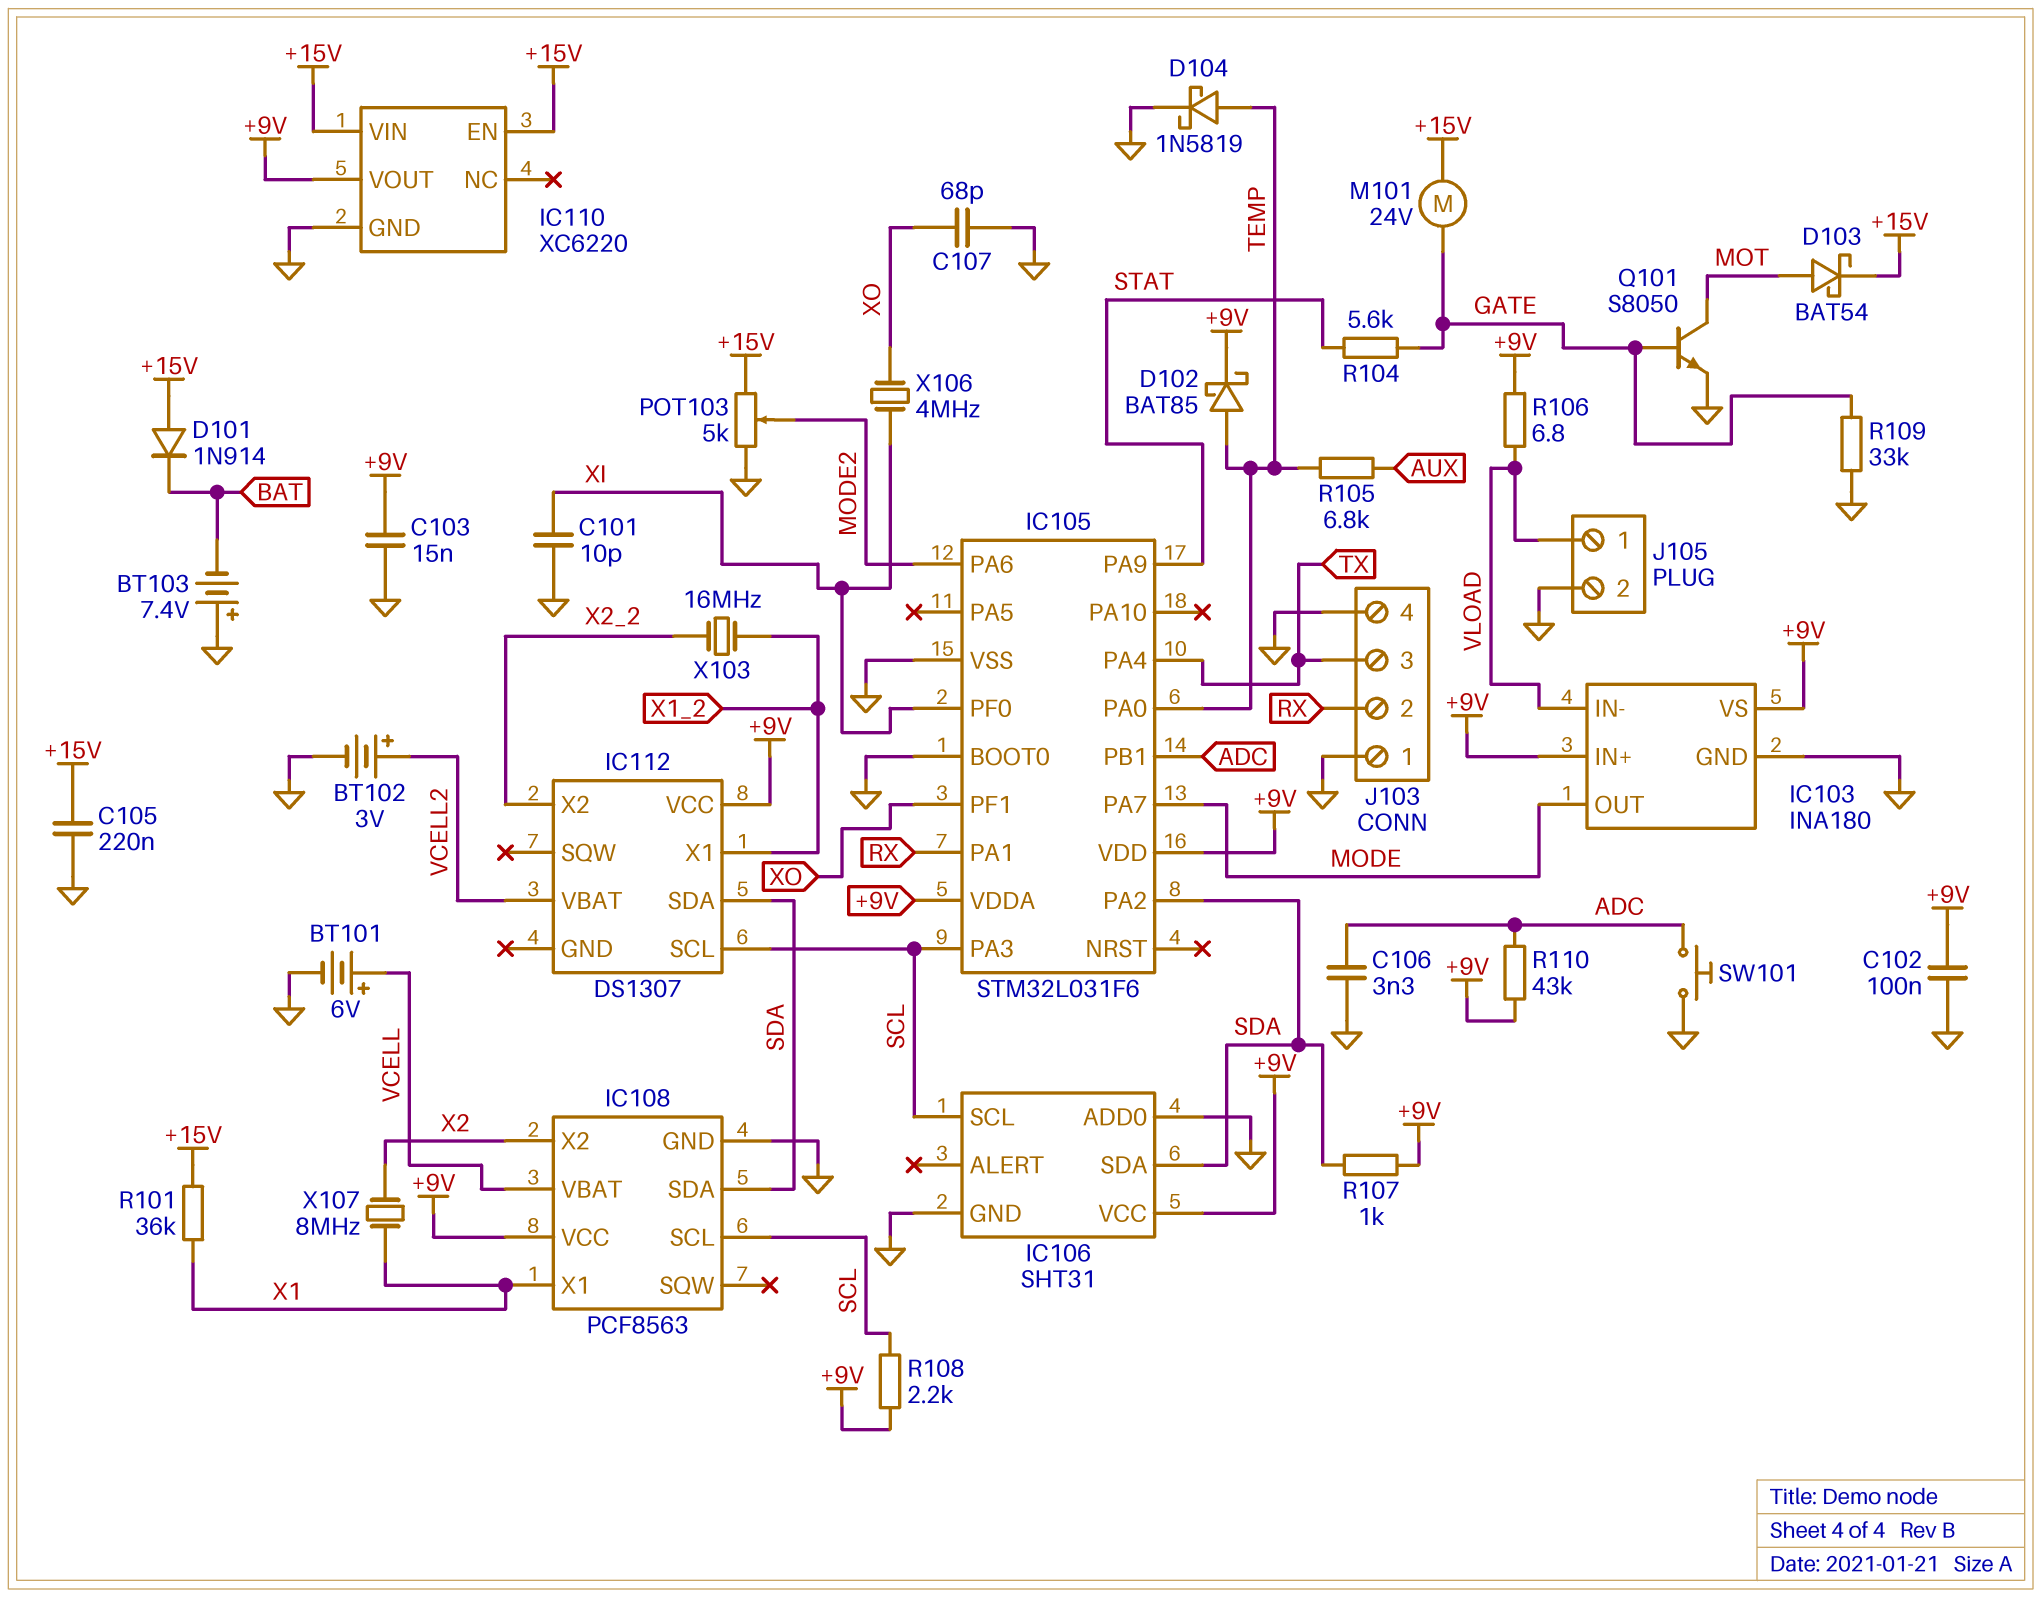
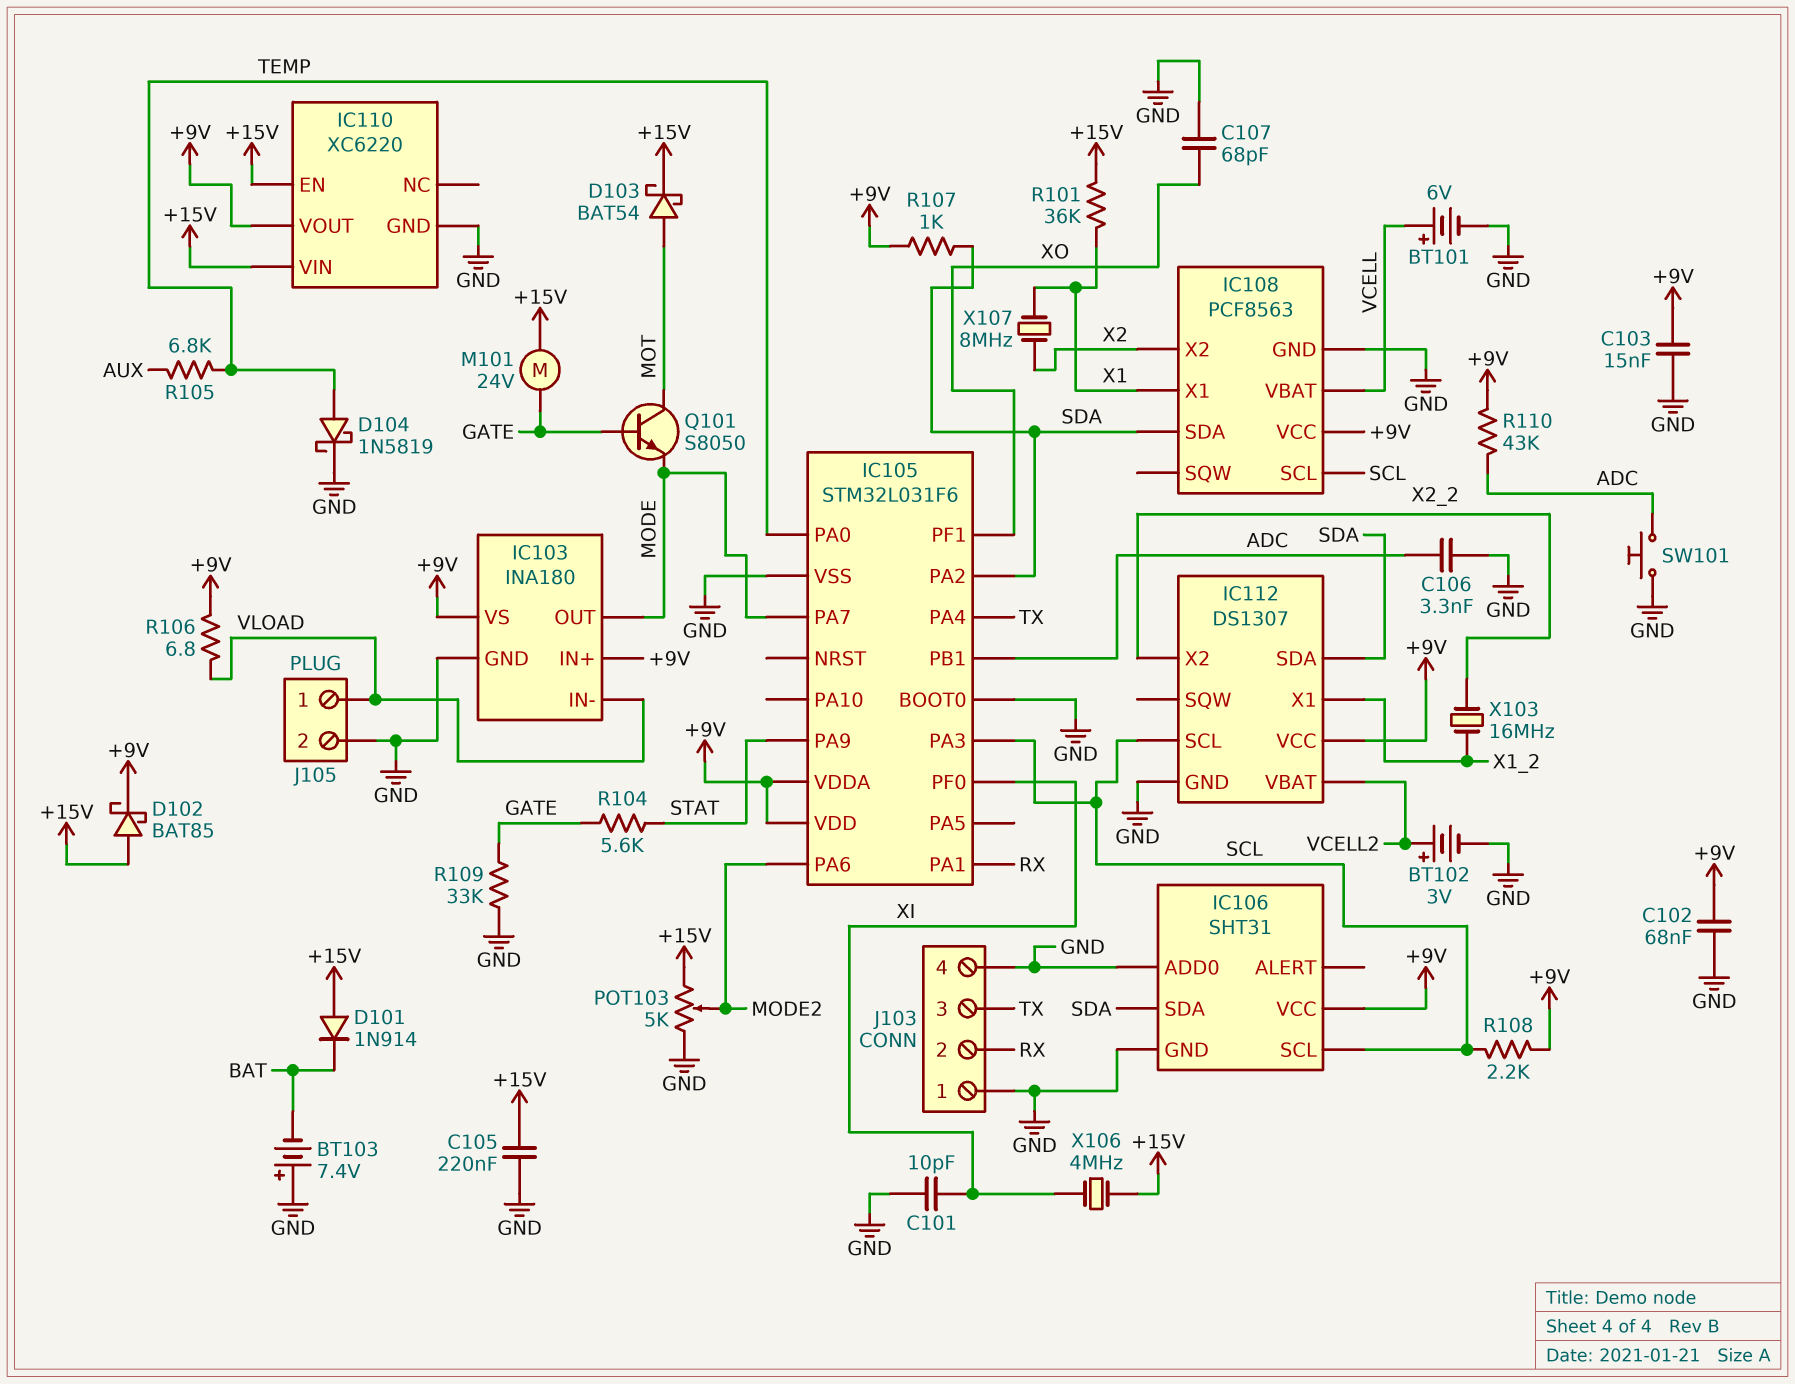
C102: 100nF (+9V, GND) -> 68nF (+9V, GND)
D102: schottky BAT85 (A TEMP, K +9V) -> schottky BAT85 (A +15V, K +9V)
IC112 pin GND: none -> GND
Q101: NPN S8050 (B GATE, C MOT, E GND) -> NPN S8050 (B GATE, C MOT, E MODE)
X106: 4MHz (XI, XO) -> 4MHz (+15V, XI)

